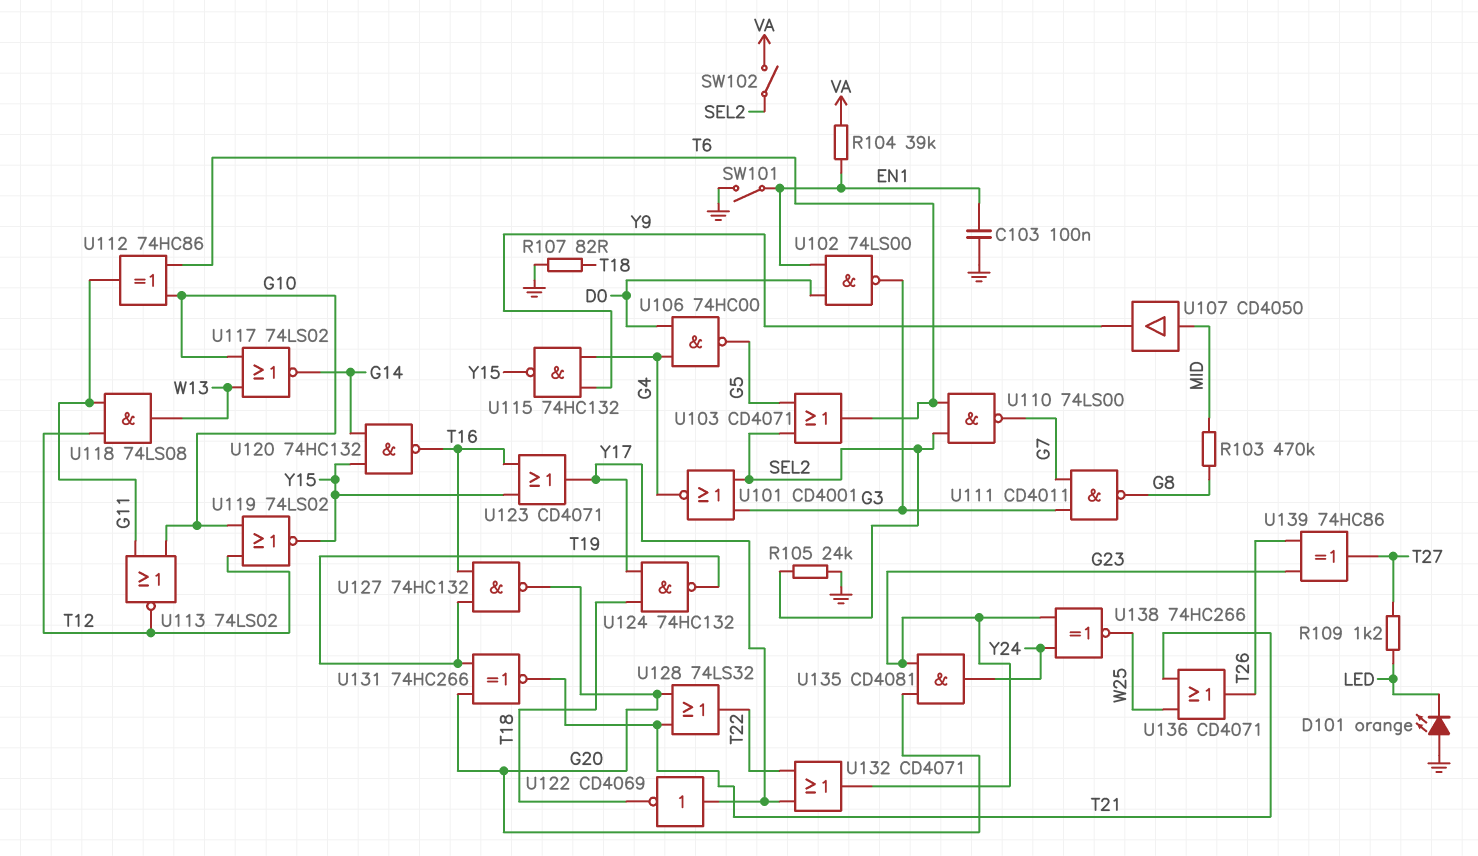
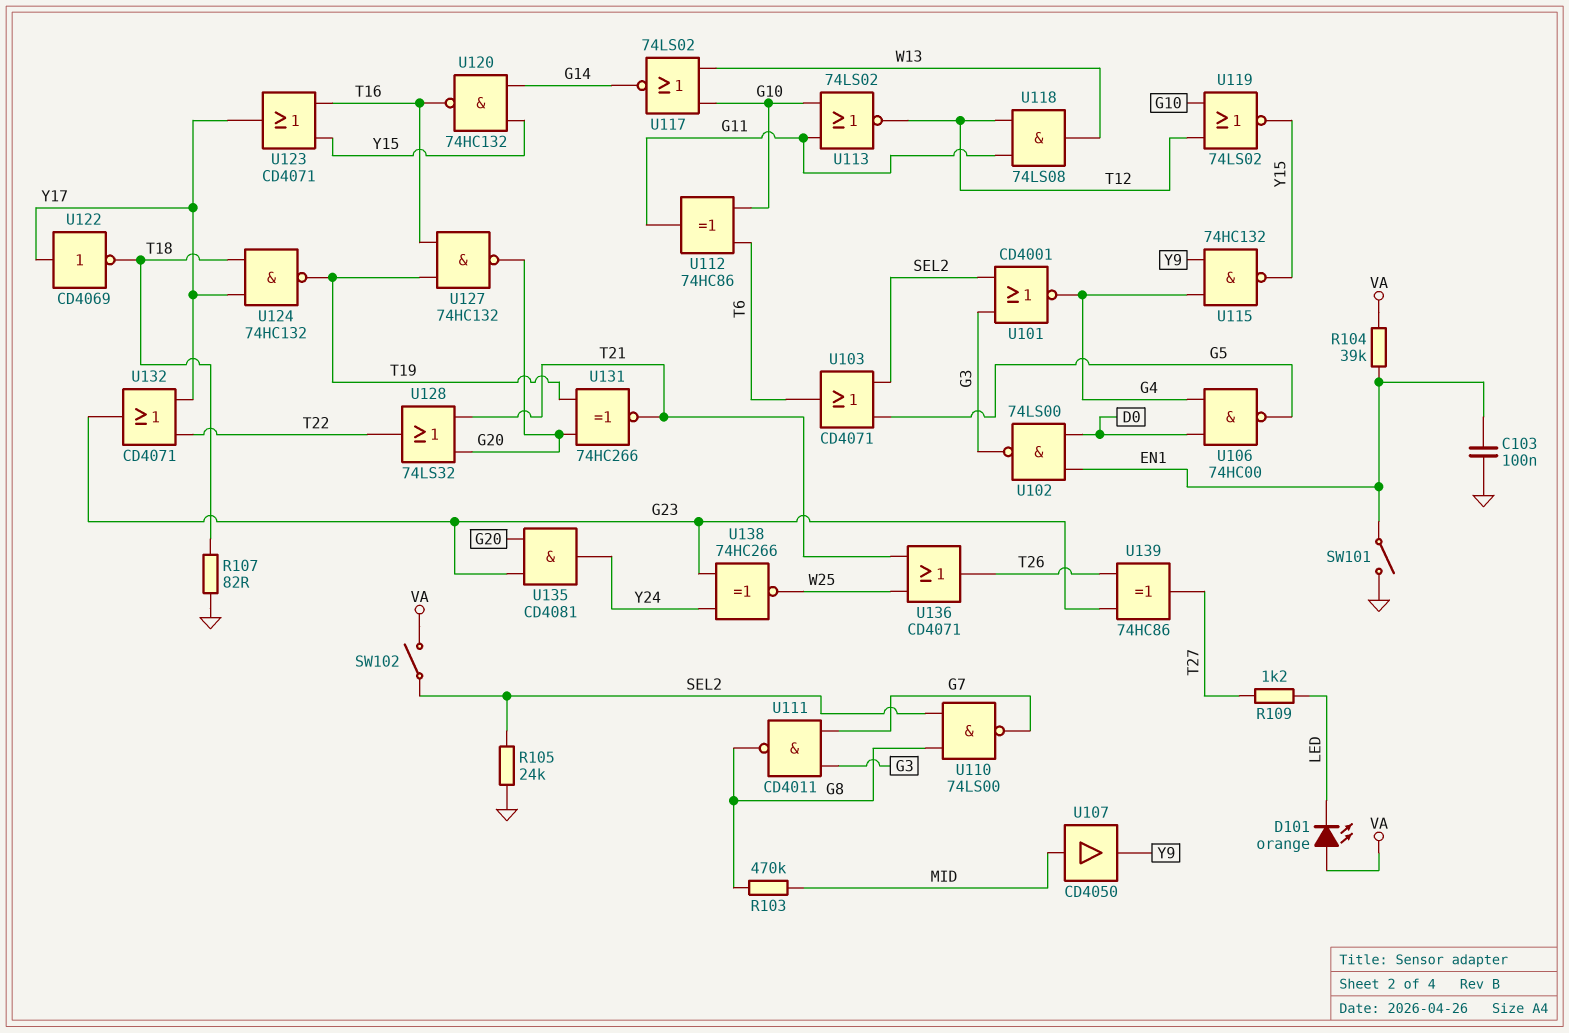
D101: LED orange (A GND, K LED) -> LED orange (A VA, K LED)
U110: NAND 74LS00 (in SEL2, in T6, out G7) -> NAND 74LS00 (in G8, in SEL2, out G7)

